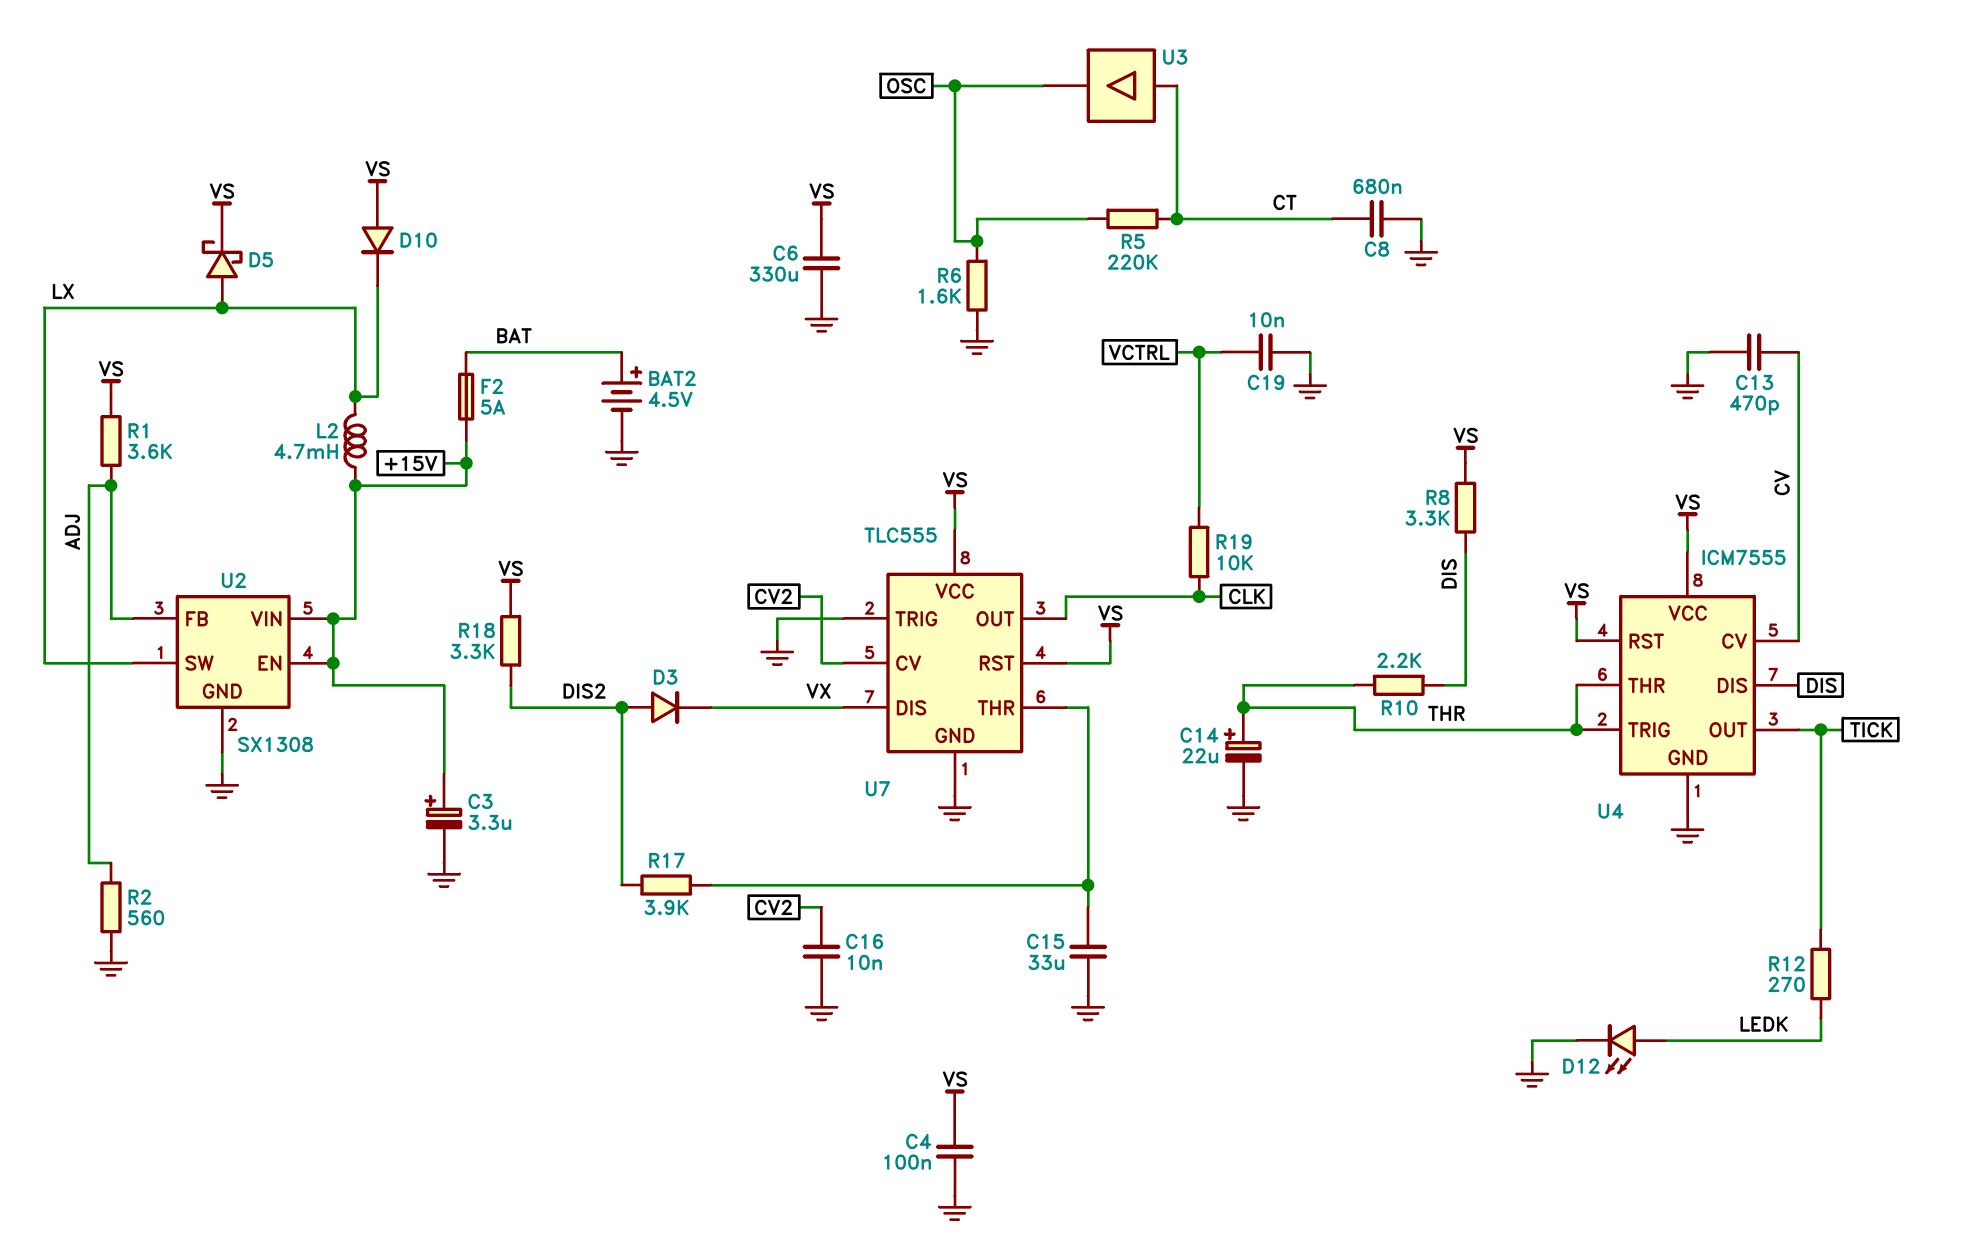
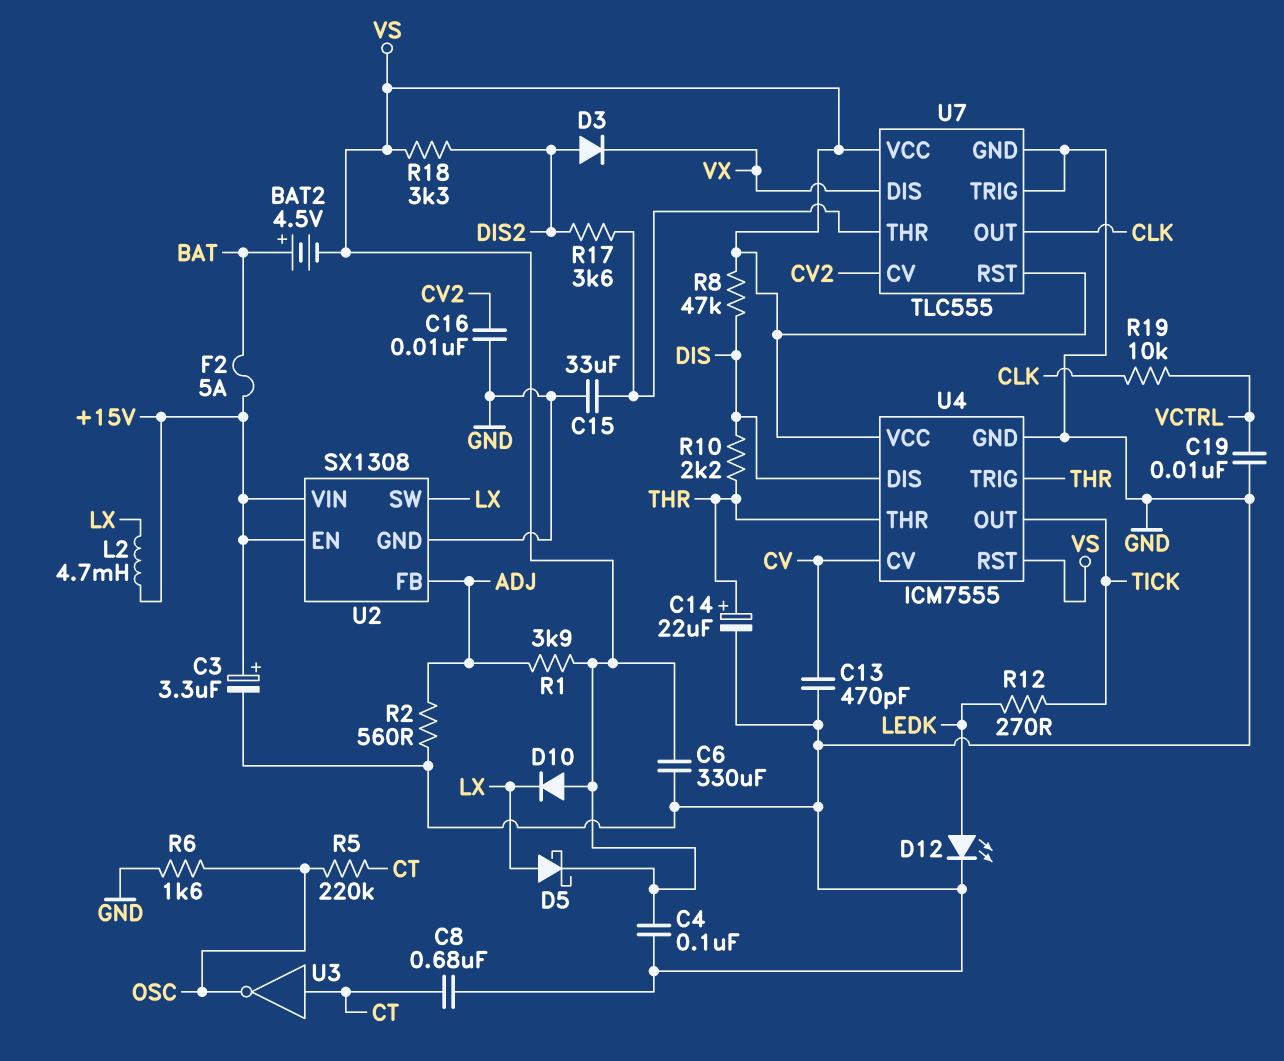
BAT2: 4.5V (plus BAT, minus GND) -> 4.5V (plus BAT, minus VS)
R1: 3.6k (ADJ, VS) -> 3.9k (ADJ, VS)
R8: 3.3k (DIS, VS) -> 47k (DIS, VS)
R17: 3.9k (DIS2, U7/THR) -> 3.6k (DIS2, U7/THR)
U3: buffer (in CT, out OSC) -> NOT (in CT, out OSC)

